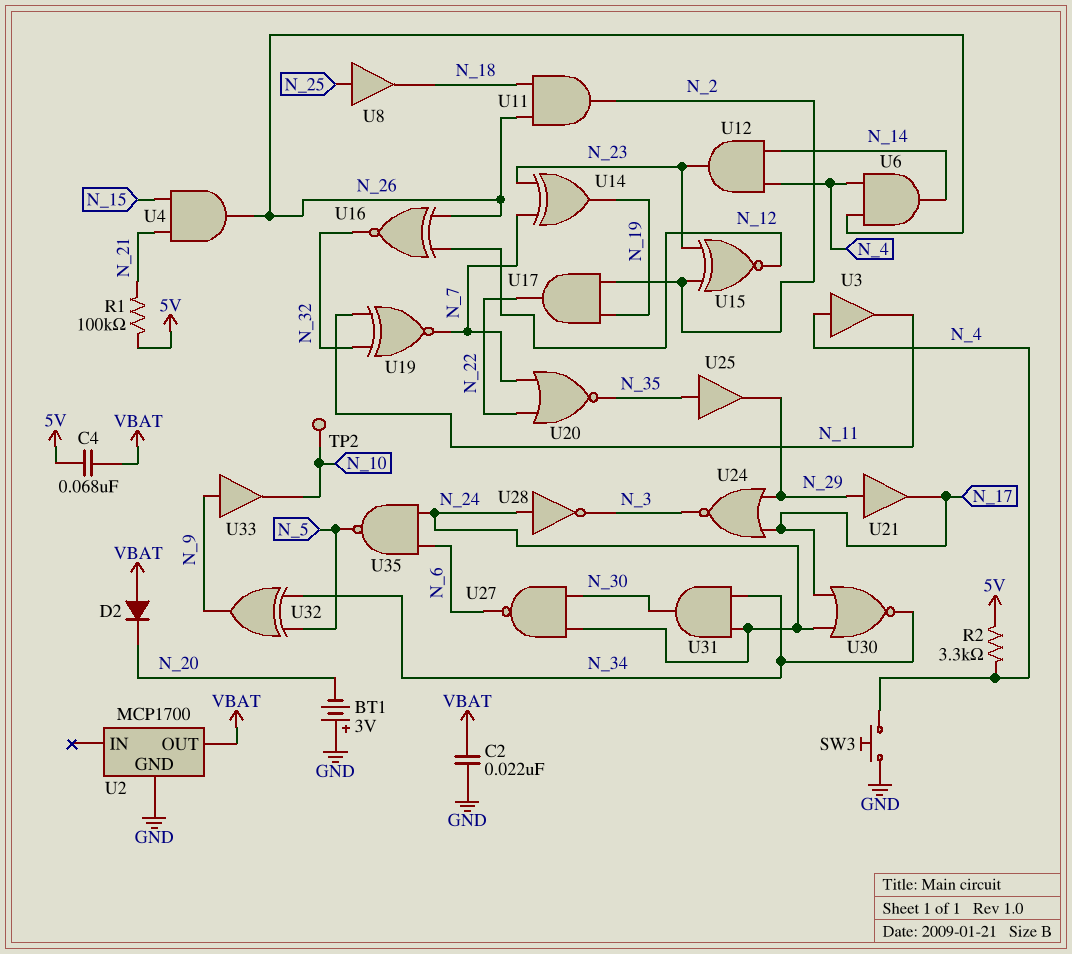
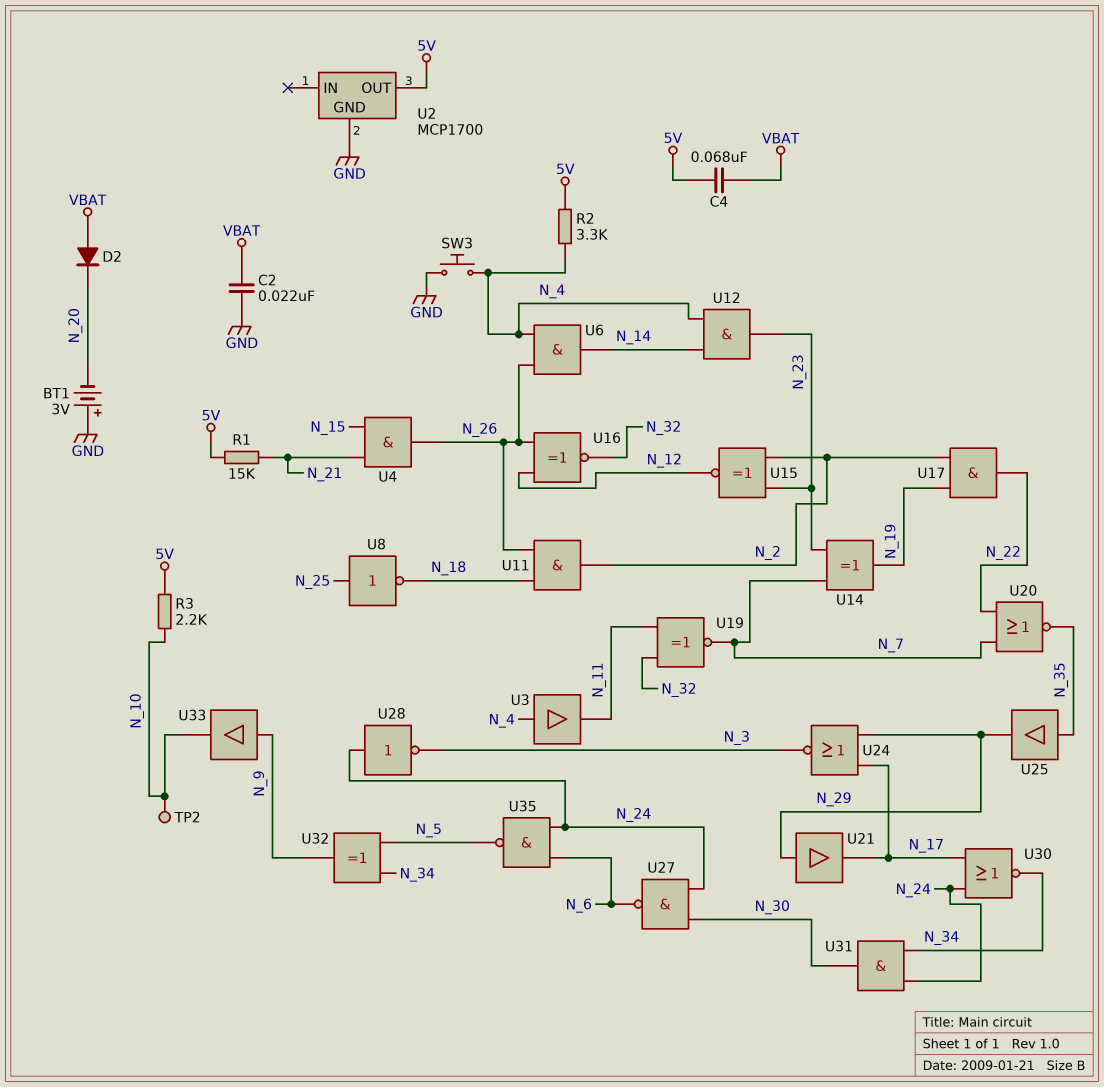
R1: 100k (5V, N_21) -> 15k (5V, N_21)
R3: none -> 2.2k (5V, N_10)
U2 pin OUT: VBAT -> 5V
U8: buffer (in N_25, out N_18) -> NOT (in N_25, out N_18)

